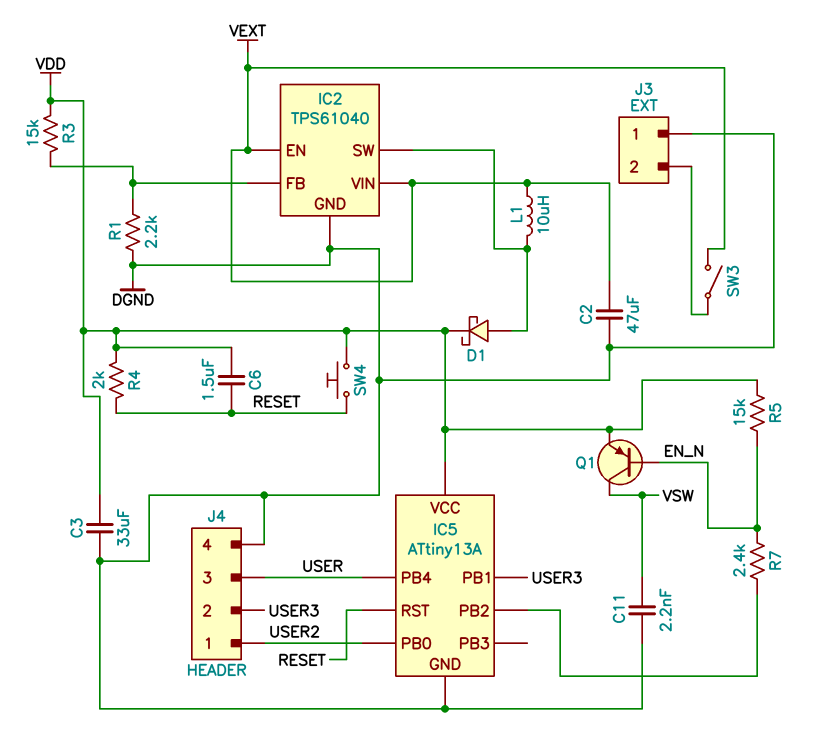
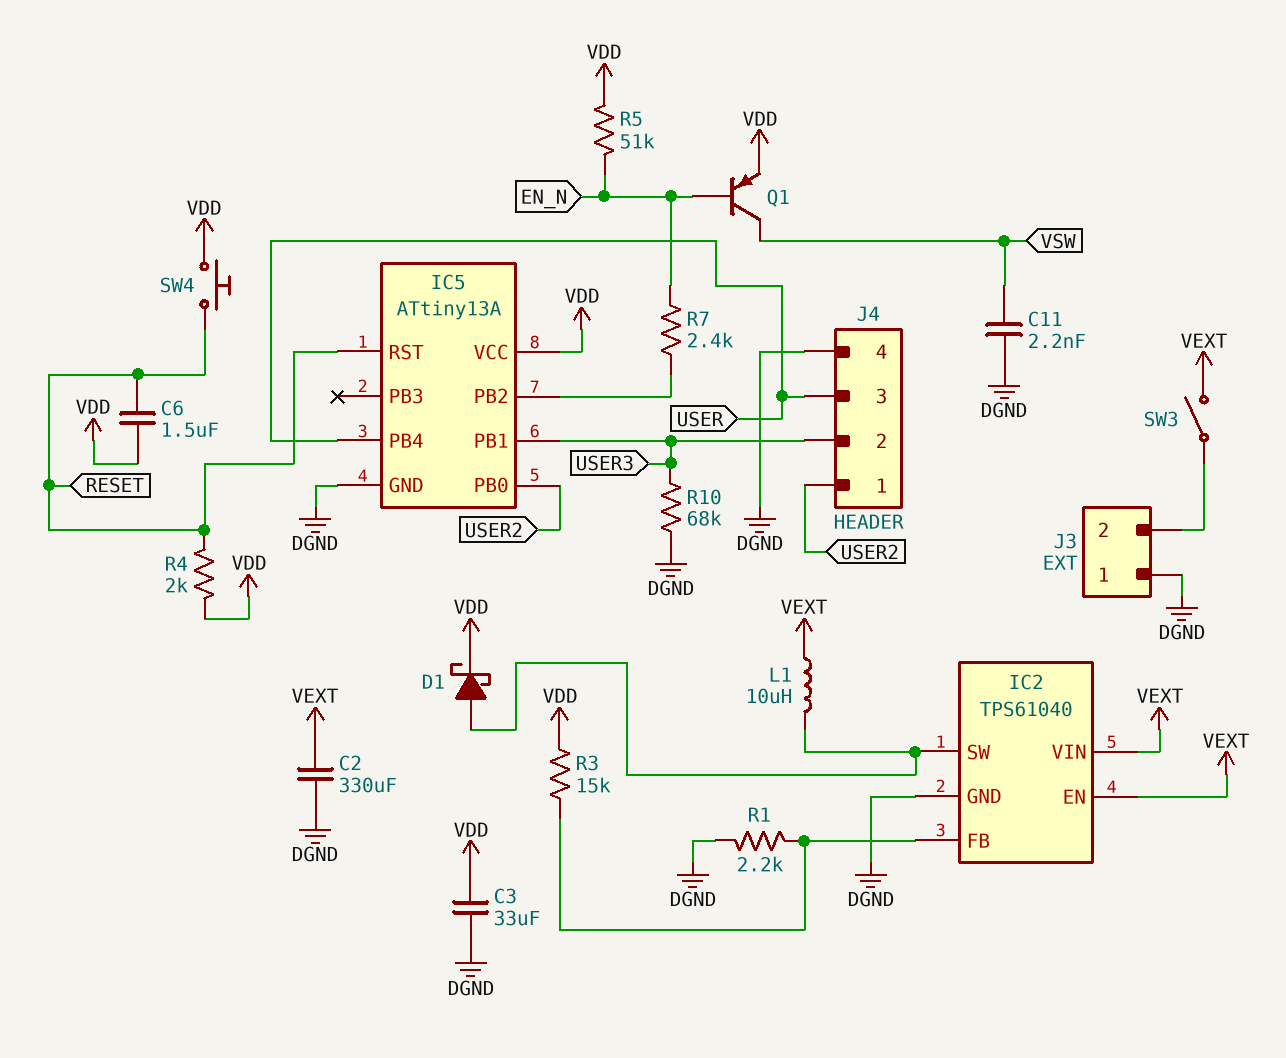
C2: 47uF (DGND, VEXT) -> 330uF (DGND, VEXT)
R5: 15k (EN_N, VDD) -> 51k (EN_N, VDD)
R10: none -> 68k (DGND, USER3)

